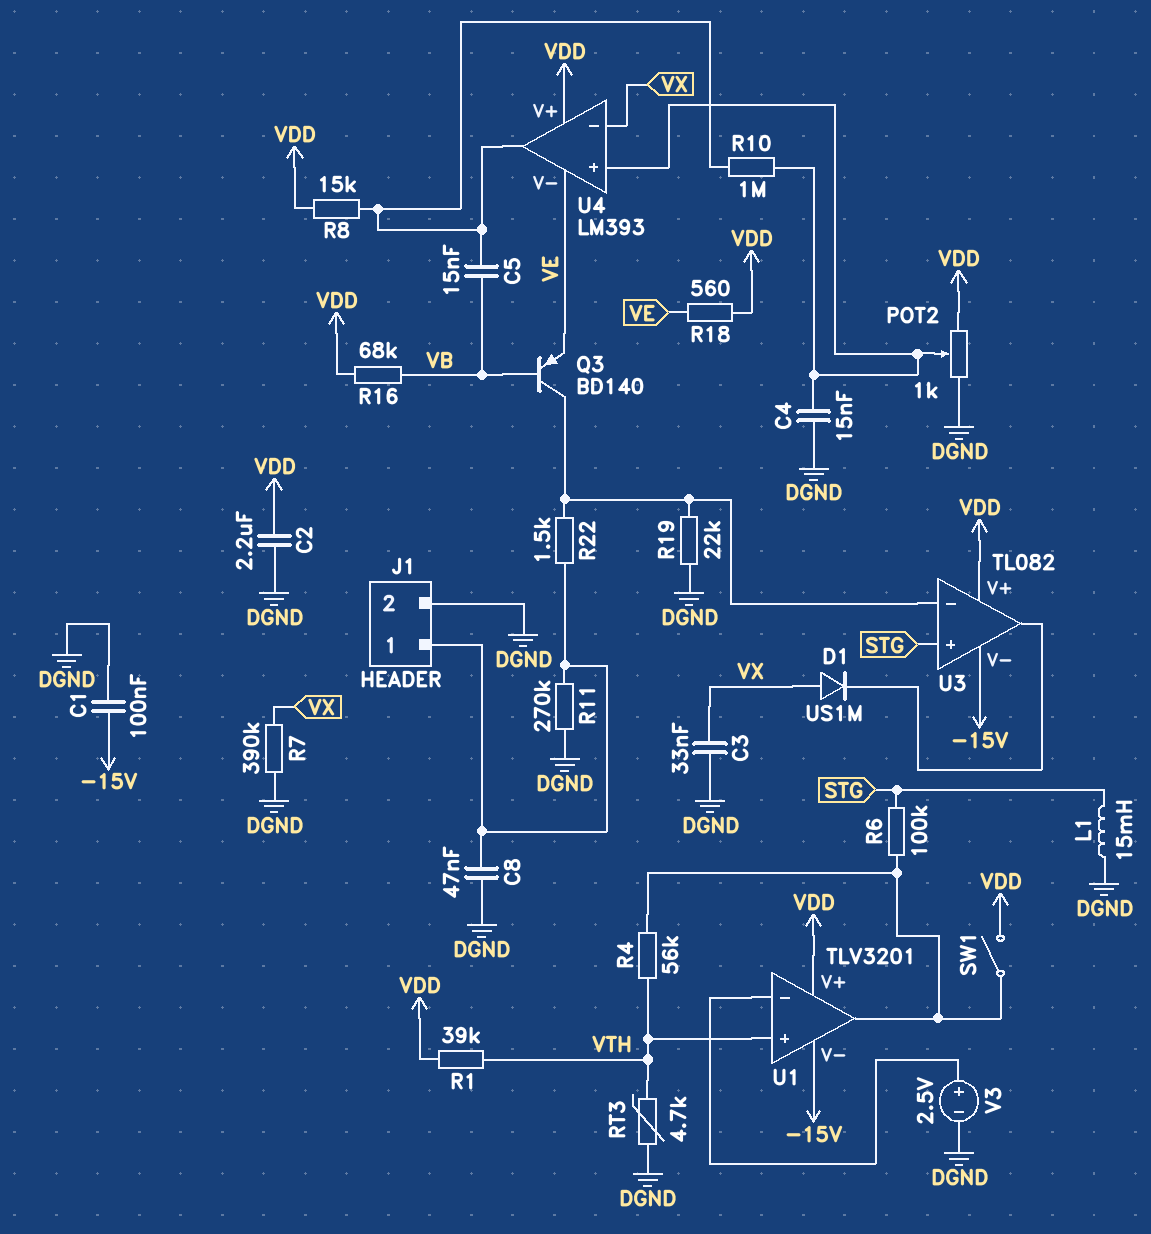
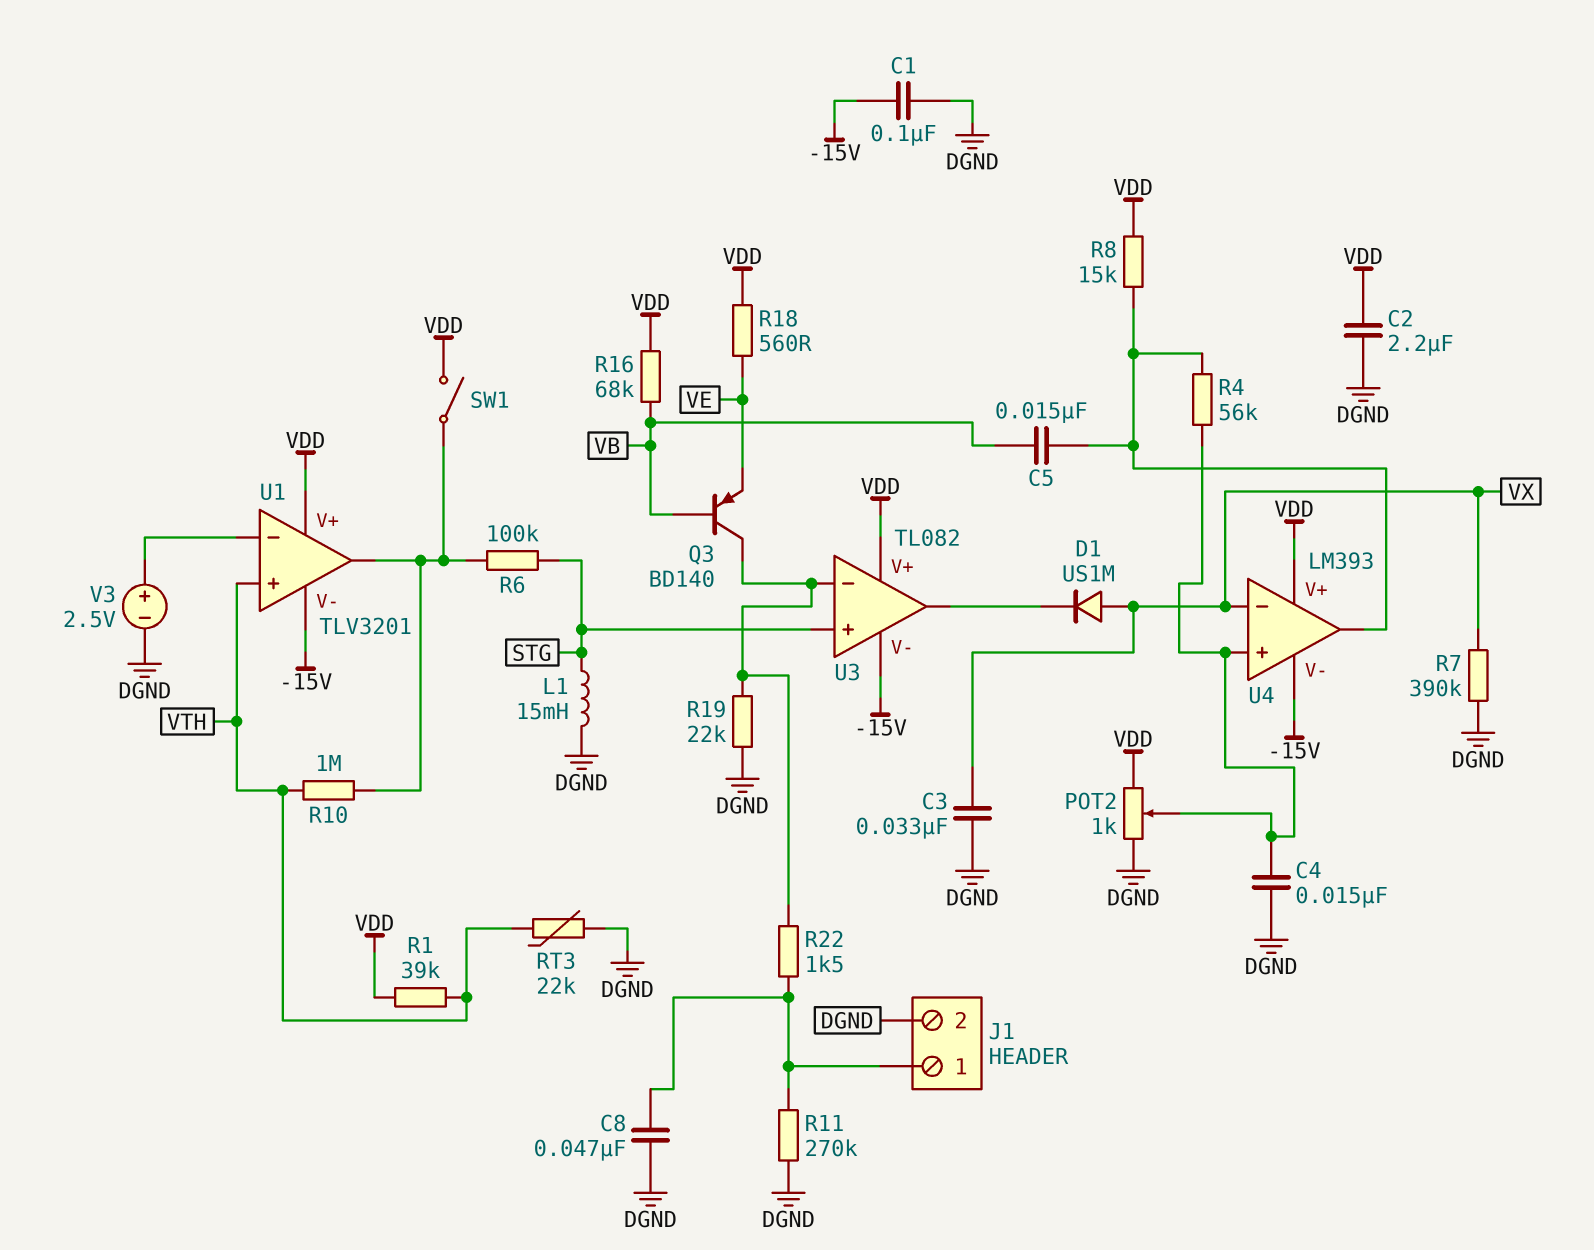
R4: 56k (U1/out, VTH) -> 56k (U4/in+, U4/out)
R10: 1M (U4/in+, U4/out) -> 1M (U1/out, VTH)
RT3: 4.7k (DGND, VTH) -> 22k (DGND, VTH)
U4 pin V-: VE -> -15V

